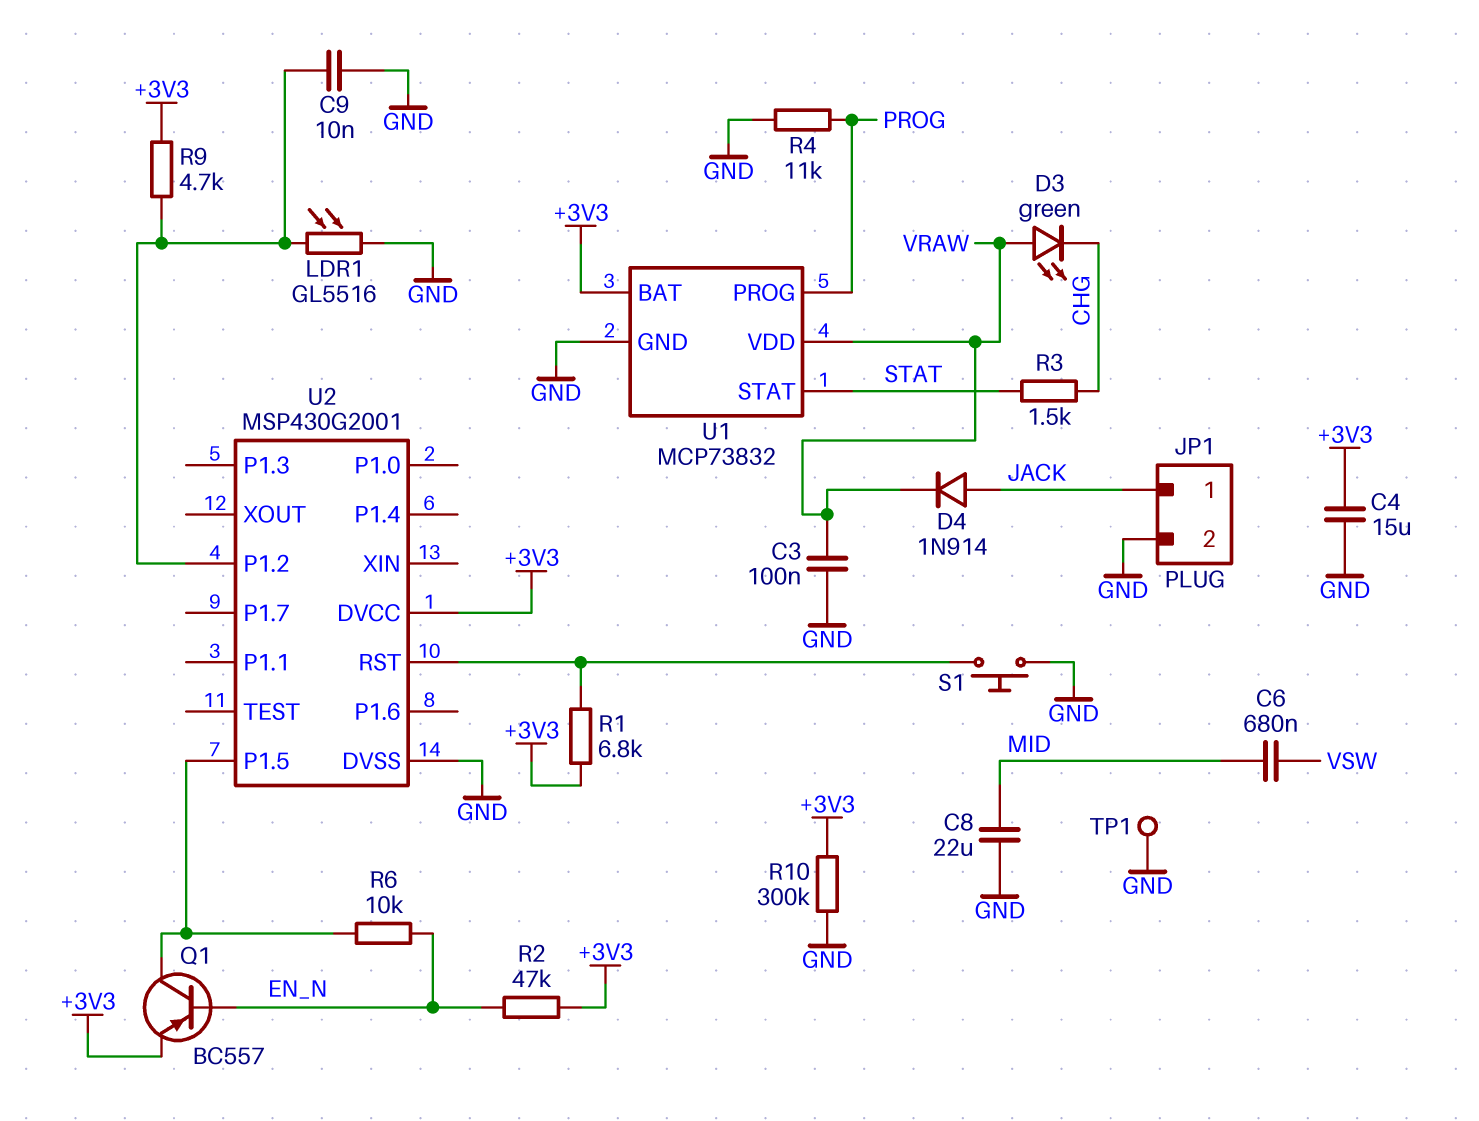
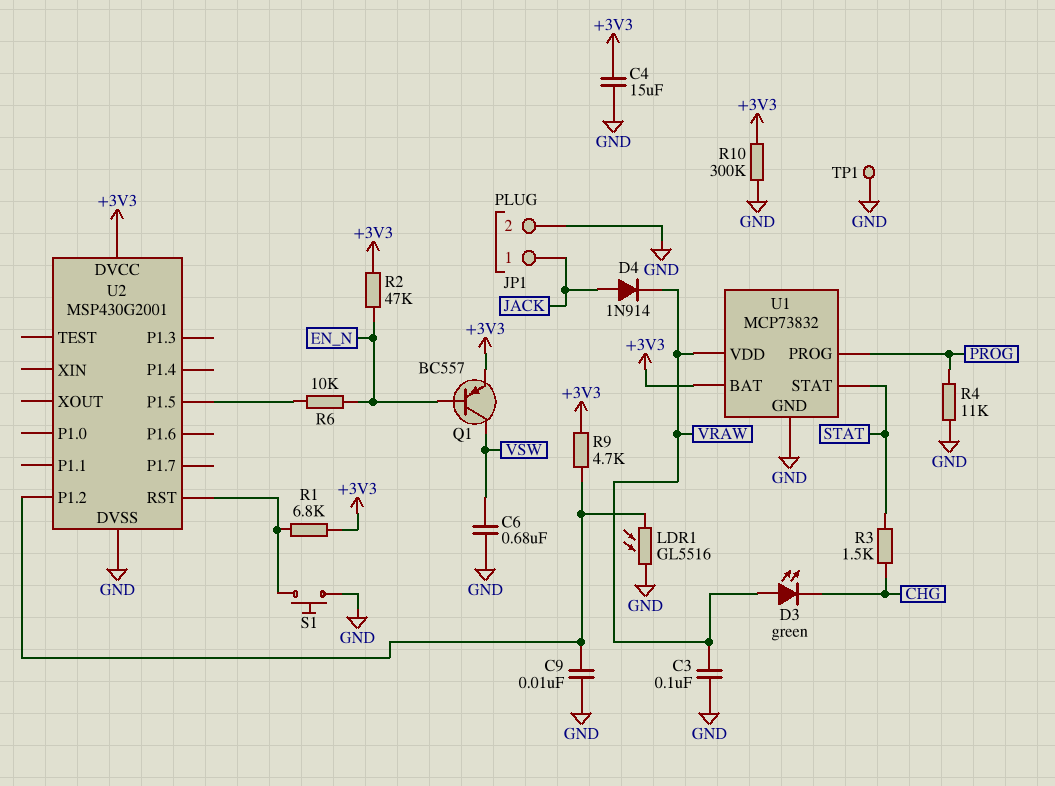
C6: 680nF (MID, VSW) -> 680nF (GND, VSW)
C8: 22uF (GND, MID) -> none
Q1: PNP BC557 (B EN_N, C U2/P1.5, E +3V3) -> PNP BC557 (B EN_N, C VSW, E +3V3)

